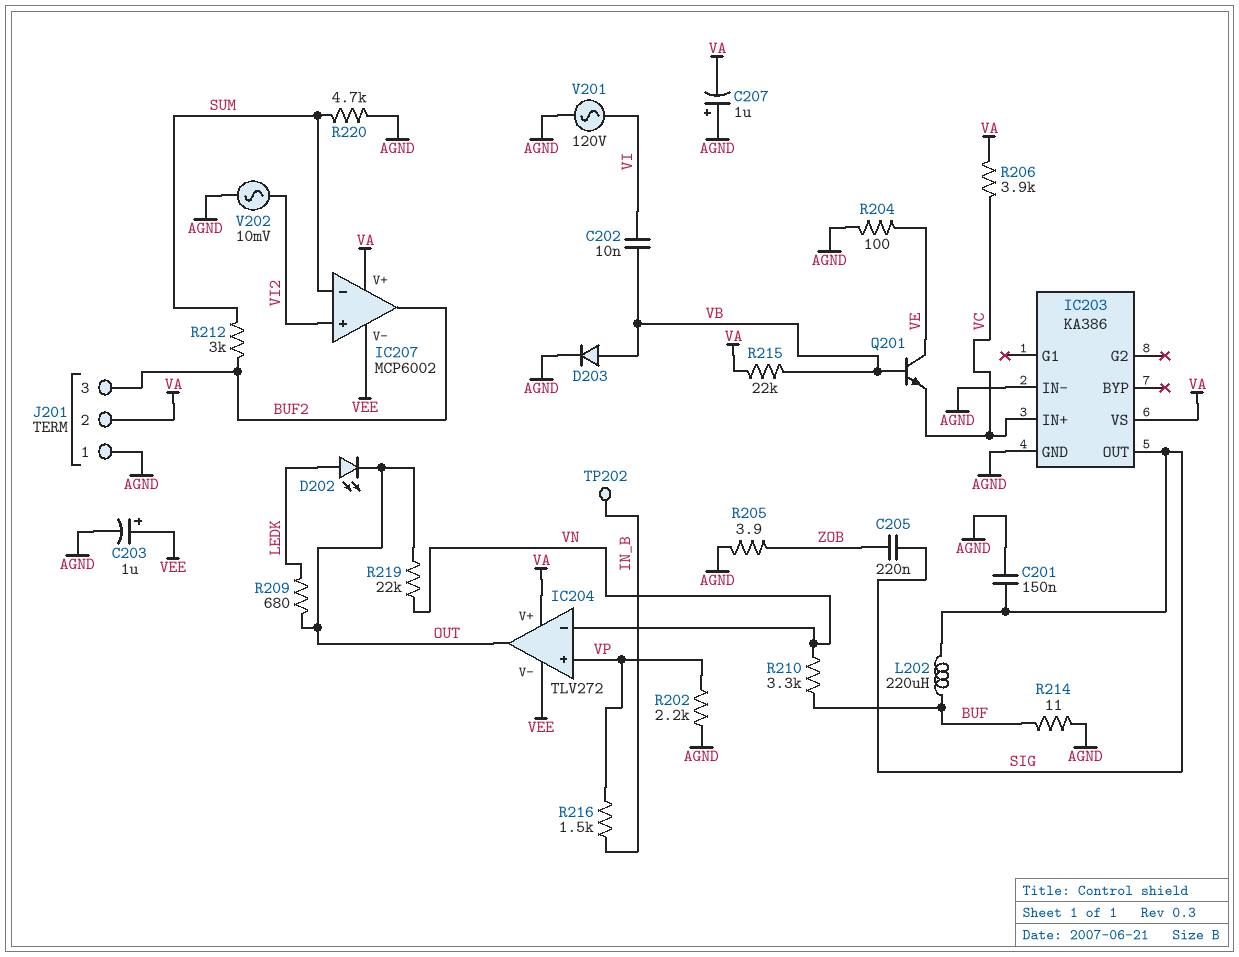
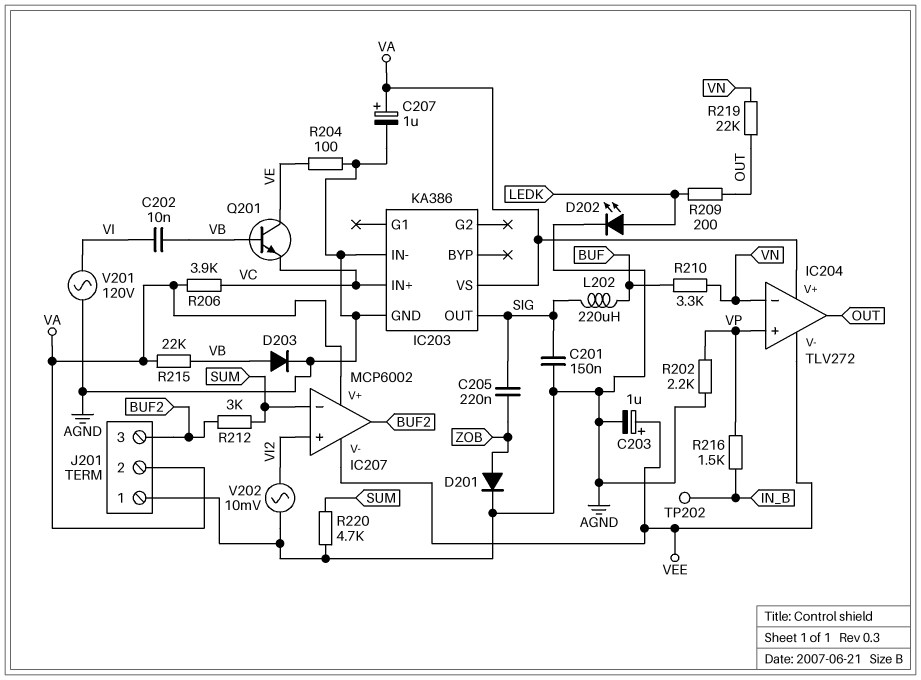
C207: 1uF (plus AGND, minus VA) -> 1uF (plus VA, minus AGND)
D201: none -> diode (A ZOB, K AGND)
D202: LED (A LEDK, K OUT) -> LED (A LEDK, K AGND)
R205: 3.9 (AGND, ZOB) -> none
R209: 680 (LEDK, OUT) -> 200 (LEDK, OUT)
R214: 11 (AGND, BUF) -> none

